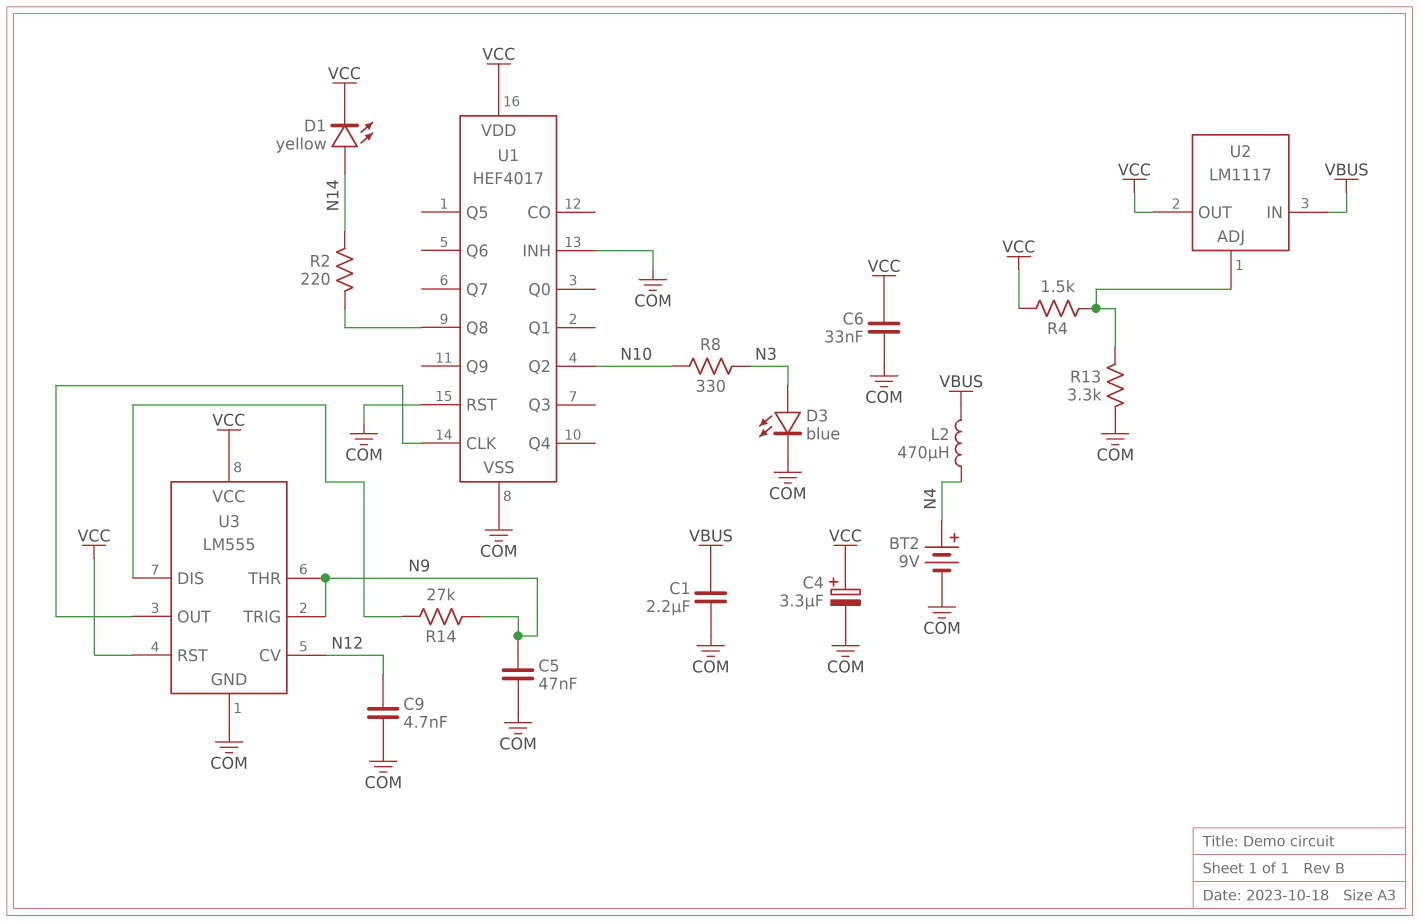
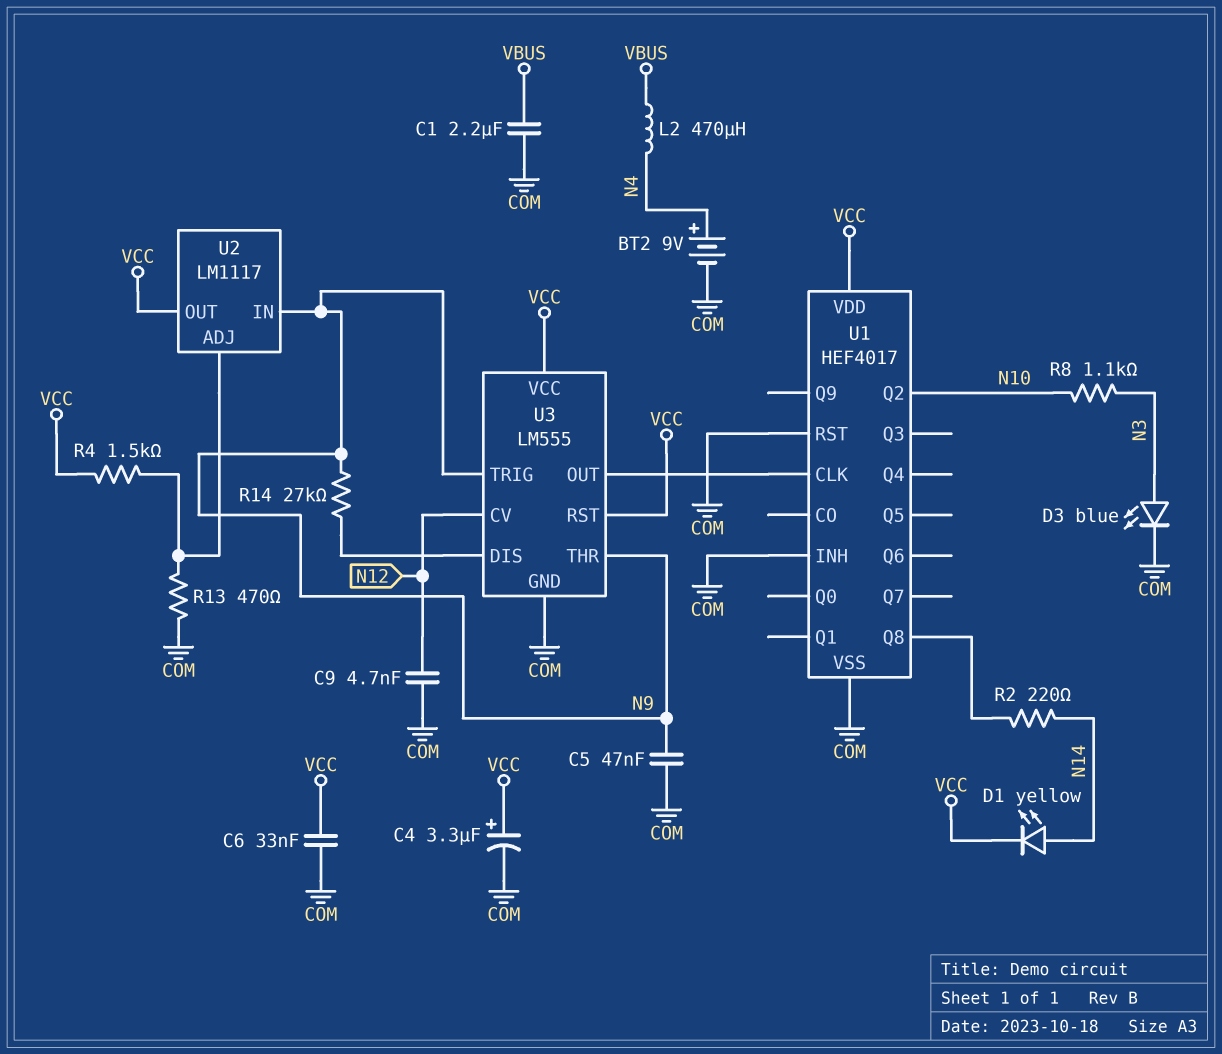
R8: 330 (N3, N10) -> 1.1k (N3, N10)
R13: 3.3k (COM, U2/ADJ) -> 470 (COM, U2/ADJ)
U2 pin IN: VBUS -> N9

